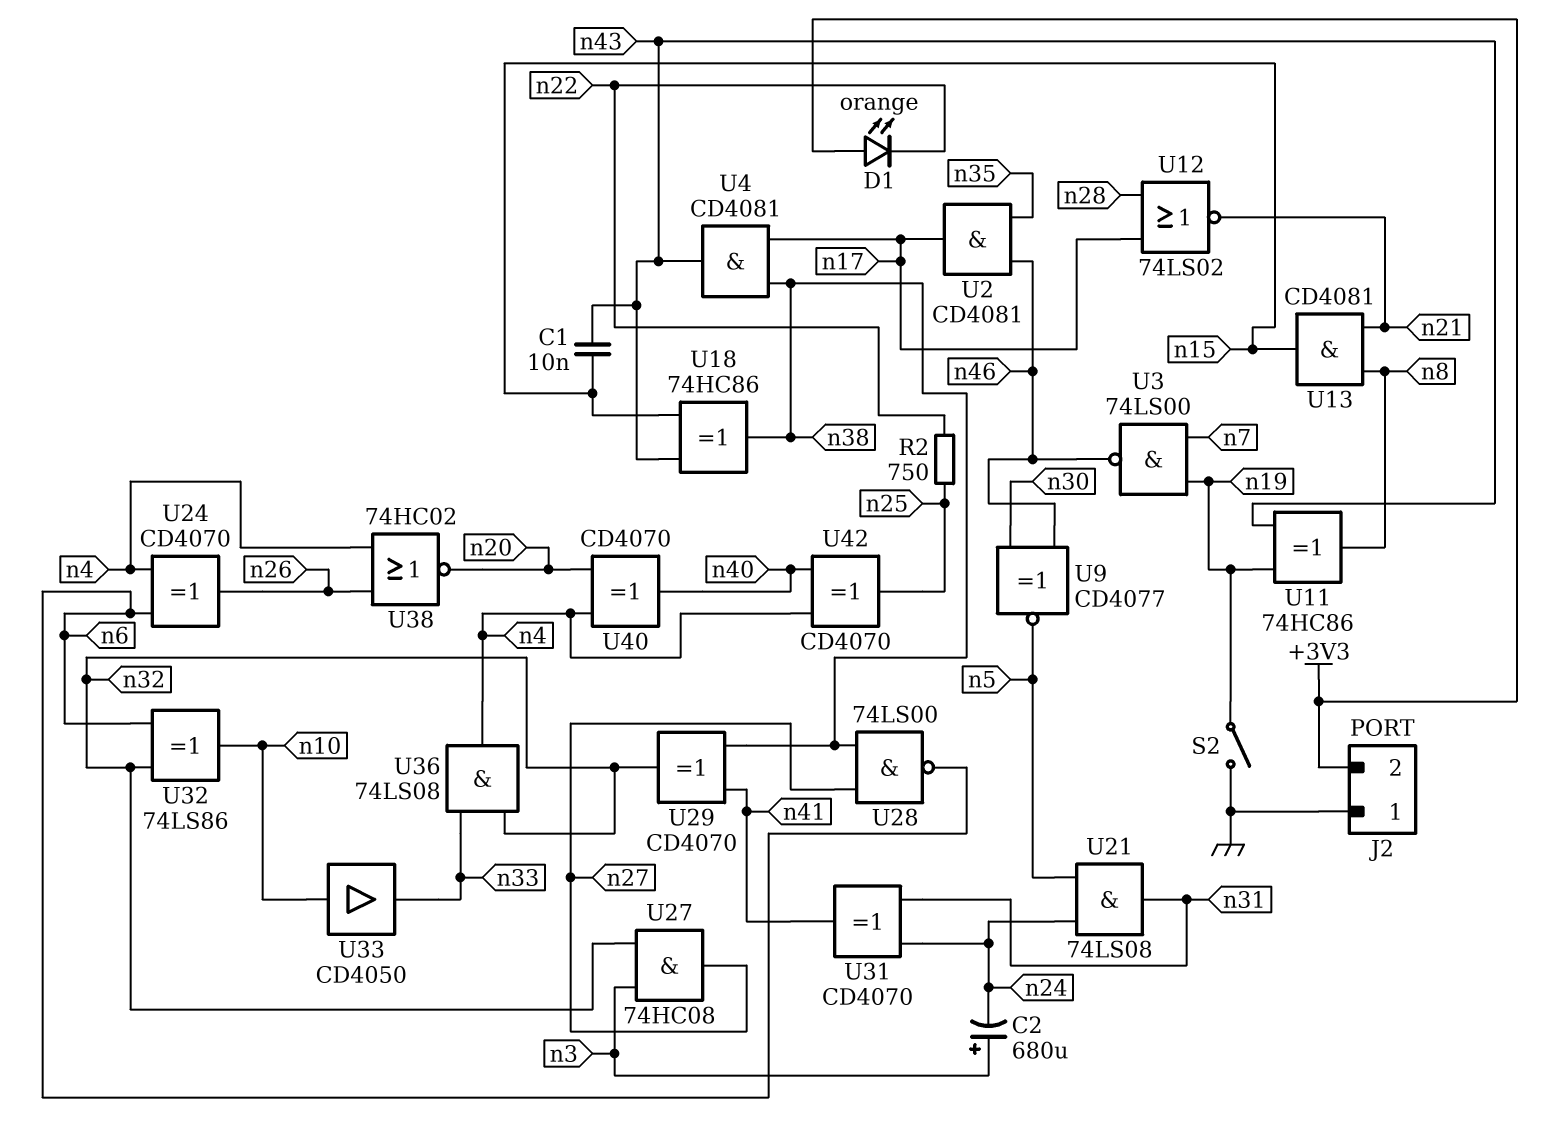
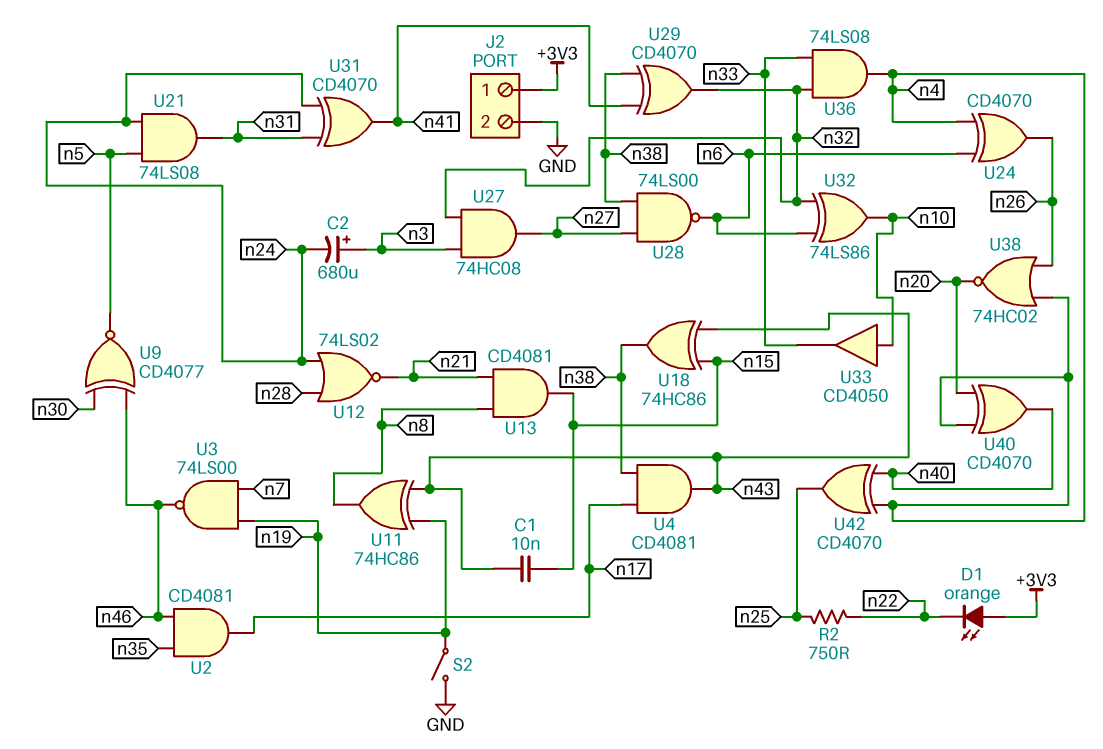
J2 pin 1: GND -> +3V3
J2 pin 2: +3V3 -> GND
U12: NOR 74LS02 (in n17, in n28, out n21) -> NOR 74LS02 (in n24, in n28, out n21)

